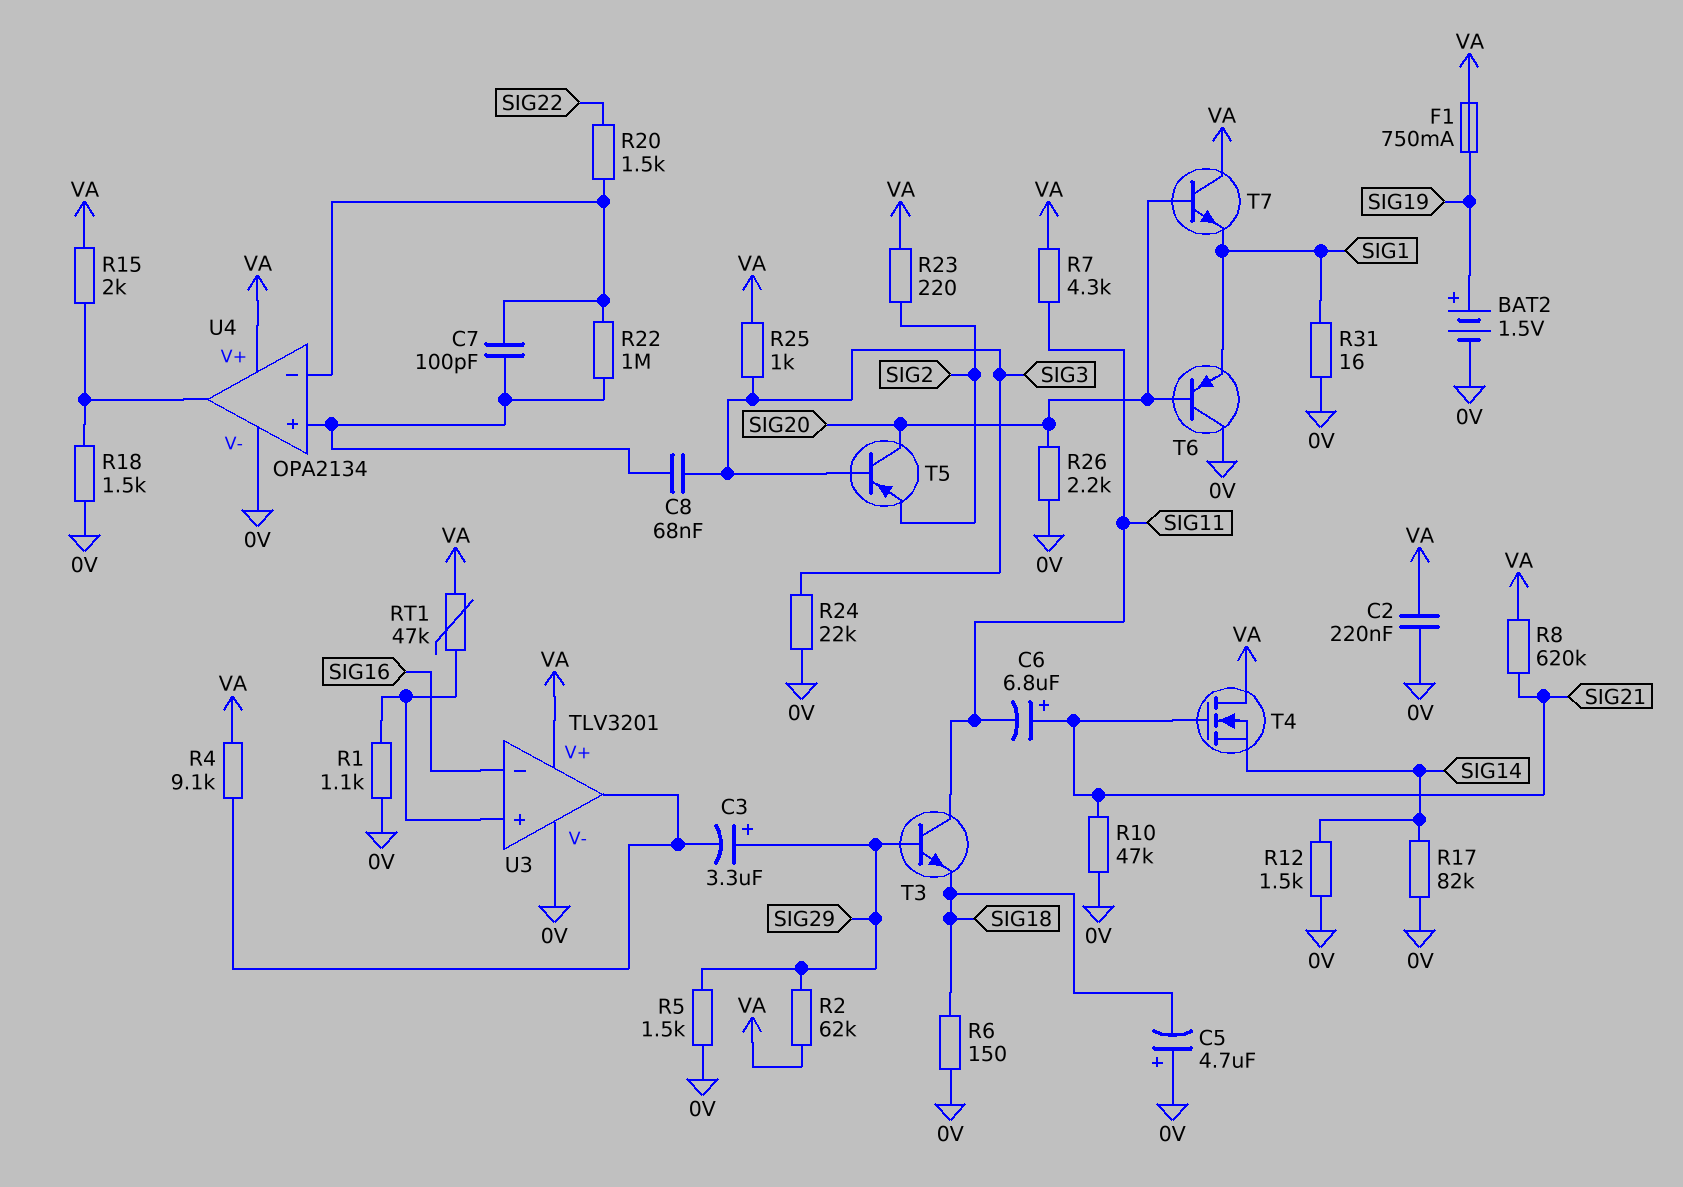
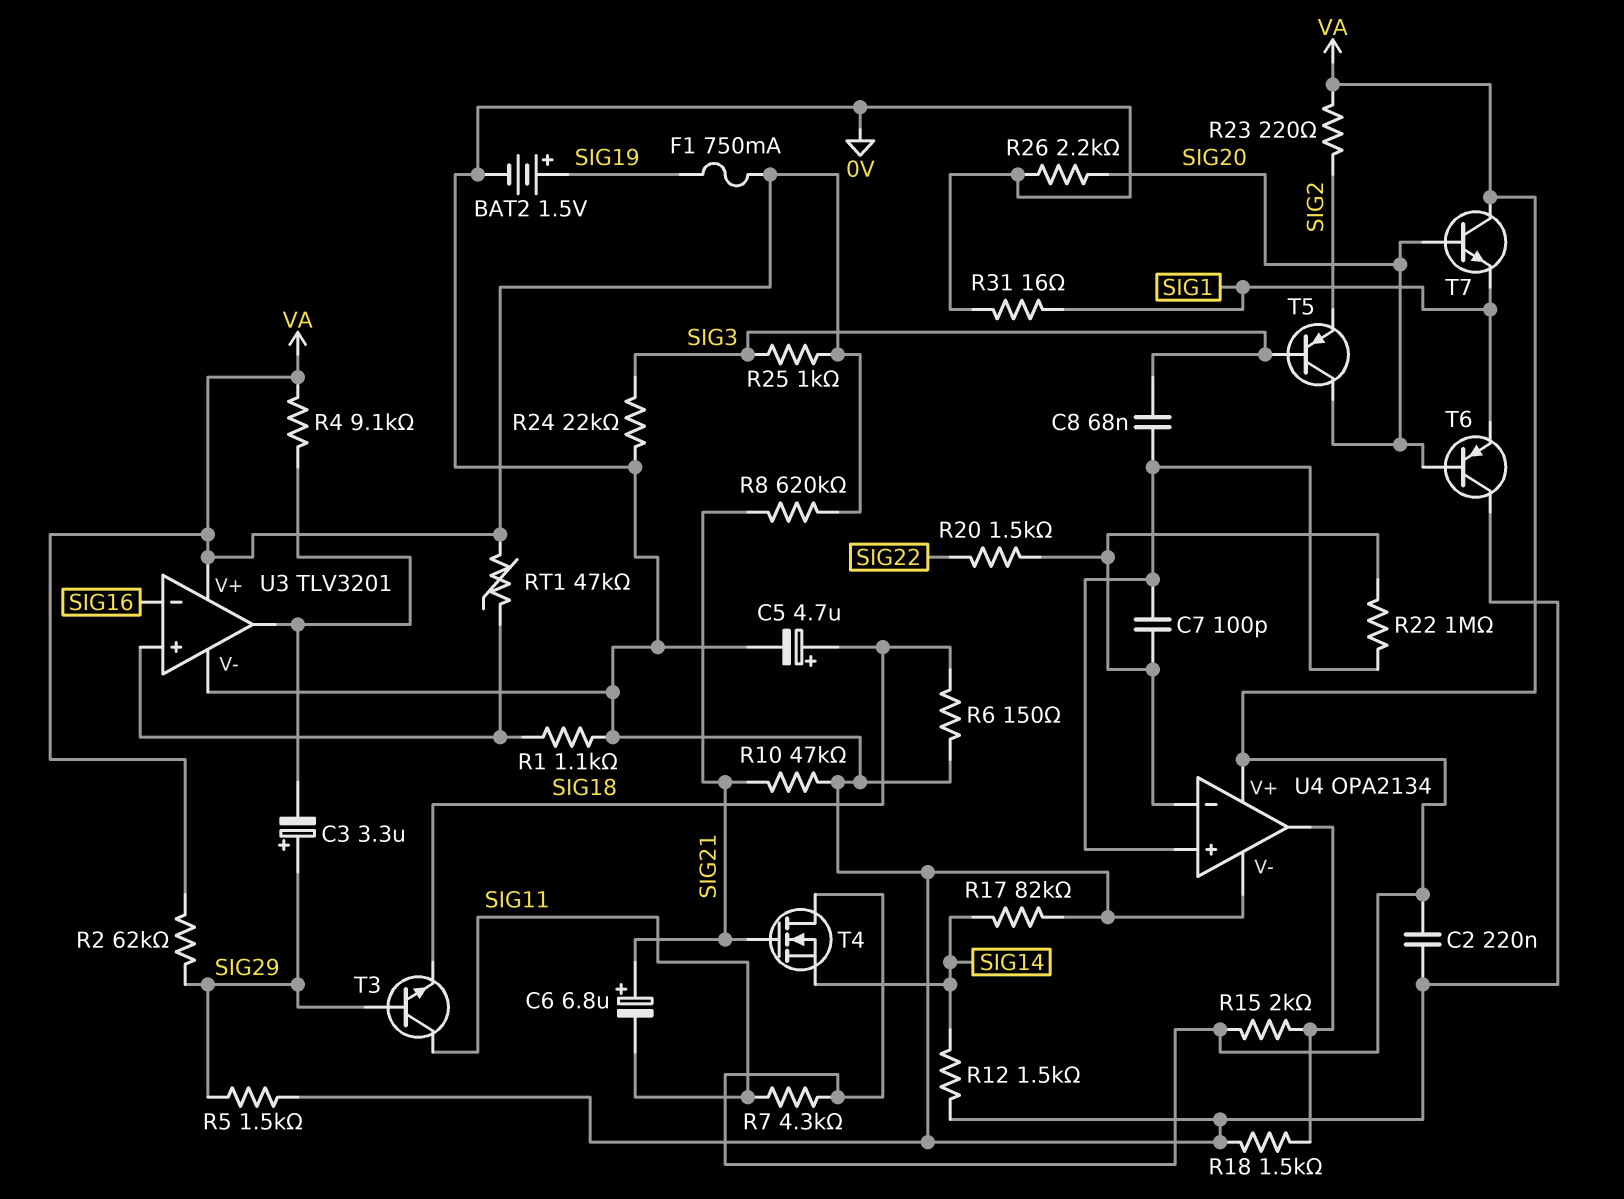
C5: 4.7uF (plus 0V, minus SIG18) -> 4.7uF (plus SIG18, minus 0V)

